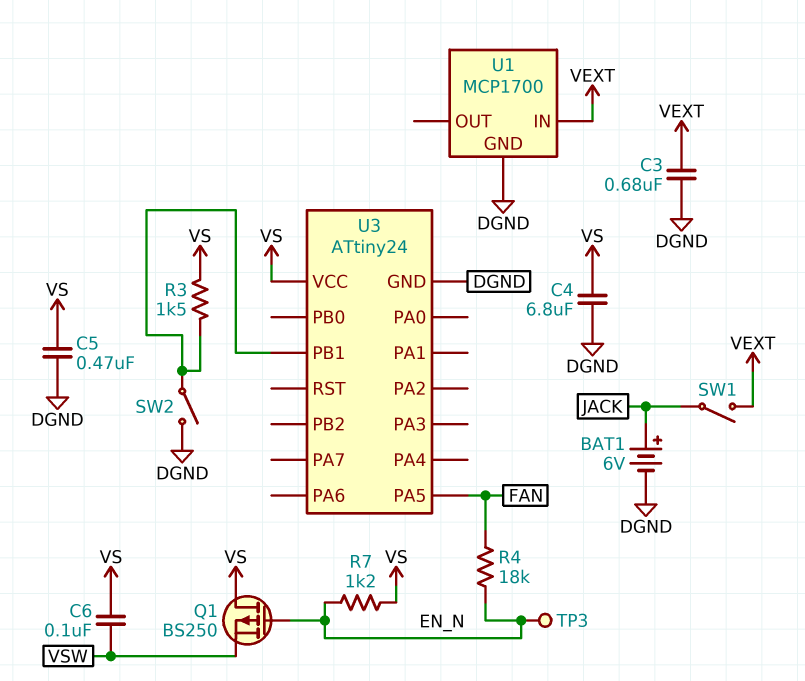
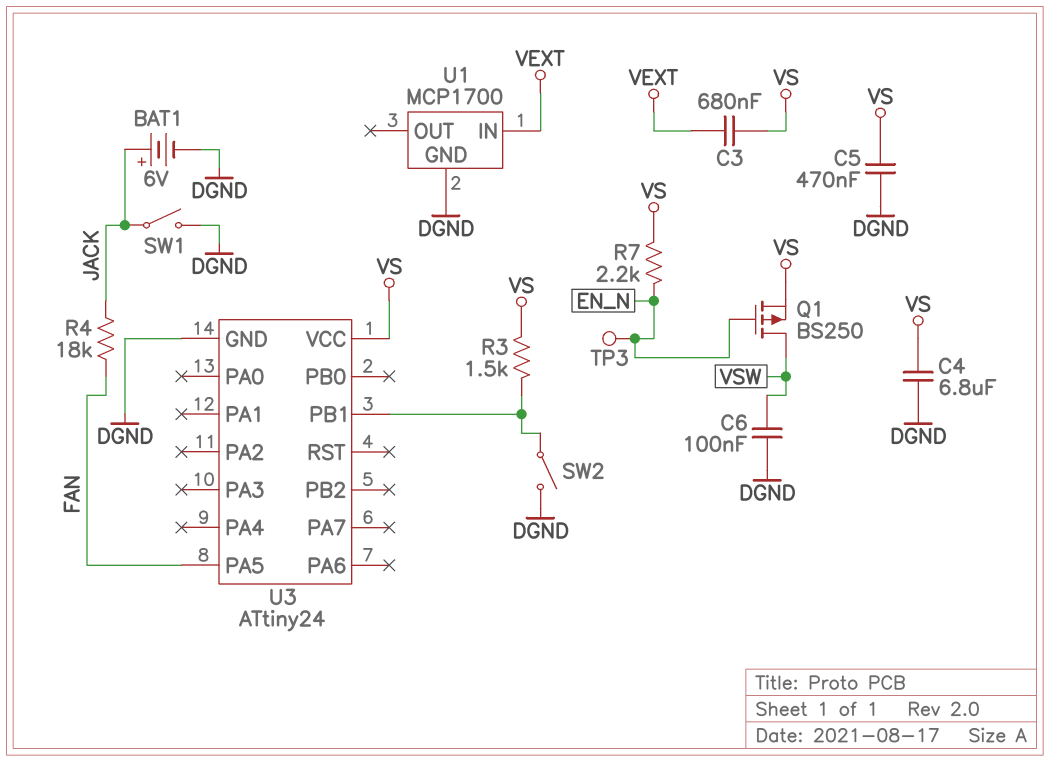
C3: 680nF (DGND, VEXT) -> 680nF (VEXT, VS)
C6: 100nF (VS, VSW) -> 100nF (DGND, VSW)
Q1: PMOS BS250 (G EN_N, D VS, S VSW) -> PMOS BS250 (G EN_N, D VSW, S VS)
R4: 18k (EN_N, FAN) -> 18k (FAN, JACK)
R7: 1.2k (EN_N, VS) -> 2.2k (EN_N, VS)
SW1: switch (JACK, VEXT) -> switch (DGND, JACK)

